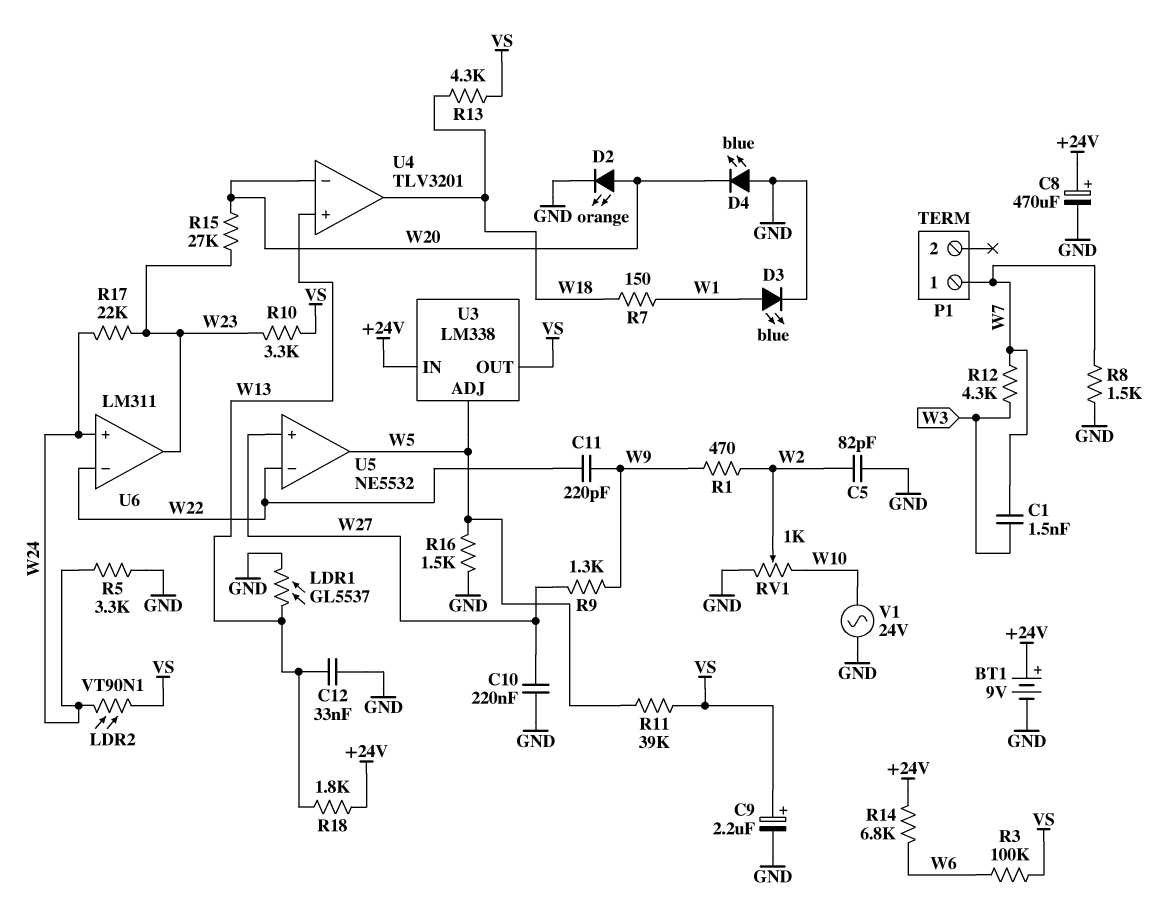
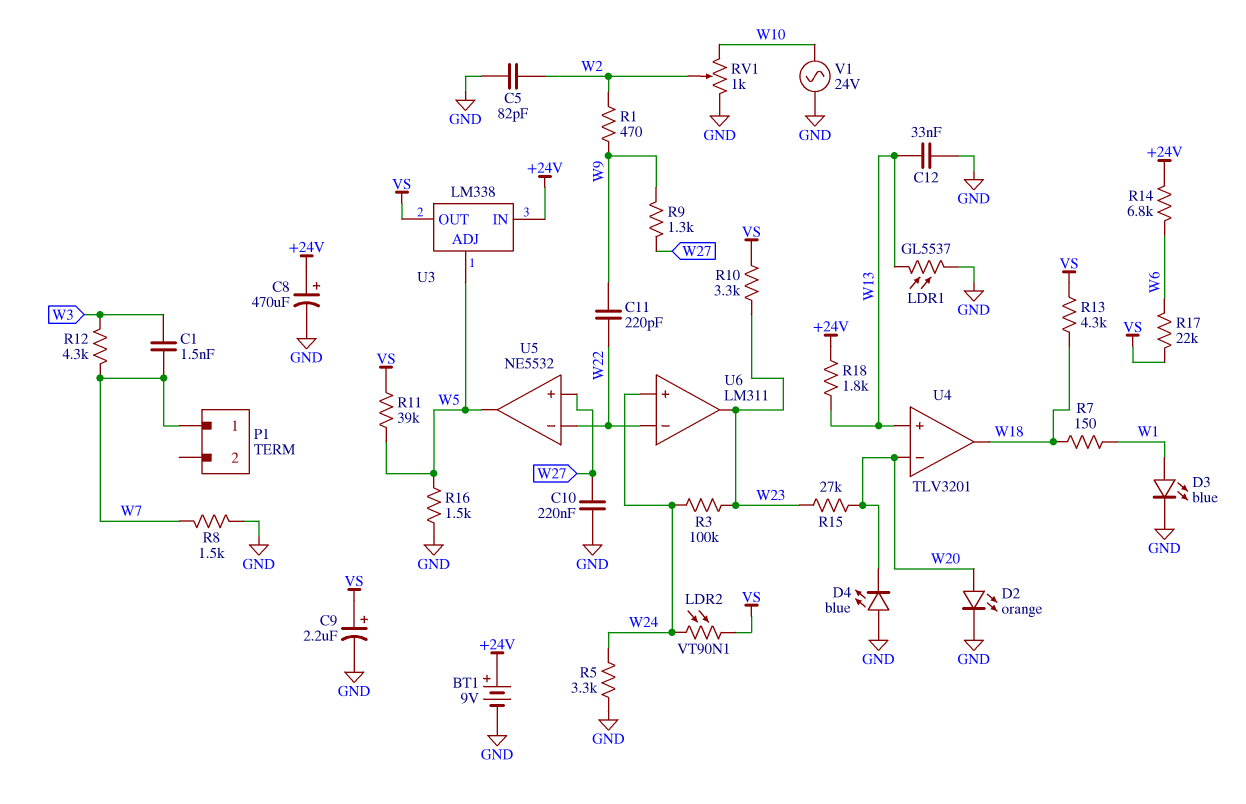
R3: 100k (VS, W6) -> 100k (W23, W24)
R17: 22k (W23, W24) -> 22k (VS, W6)

